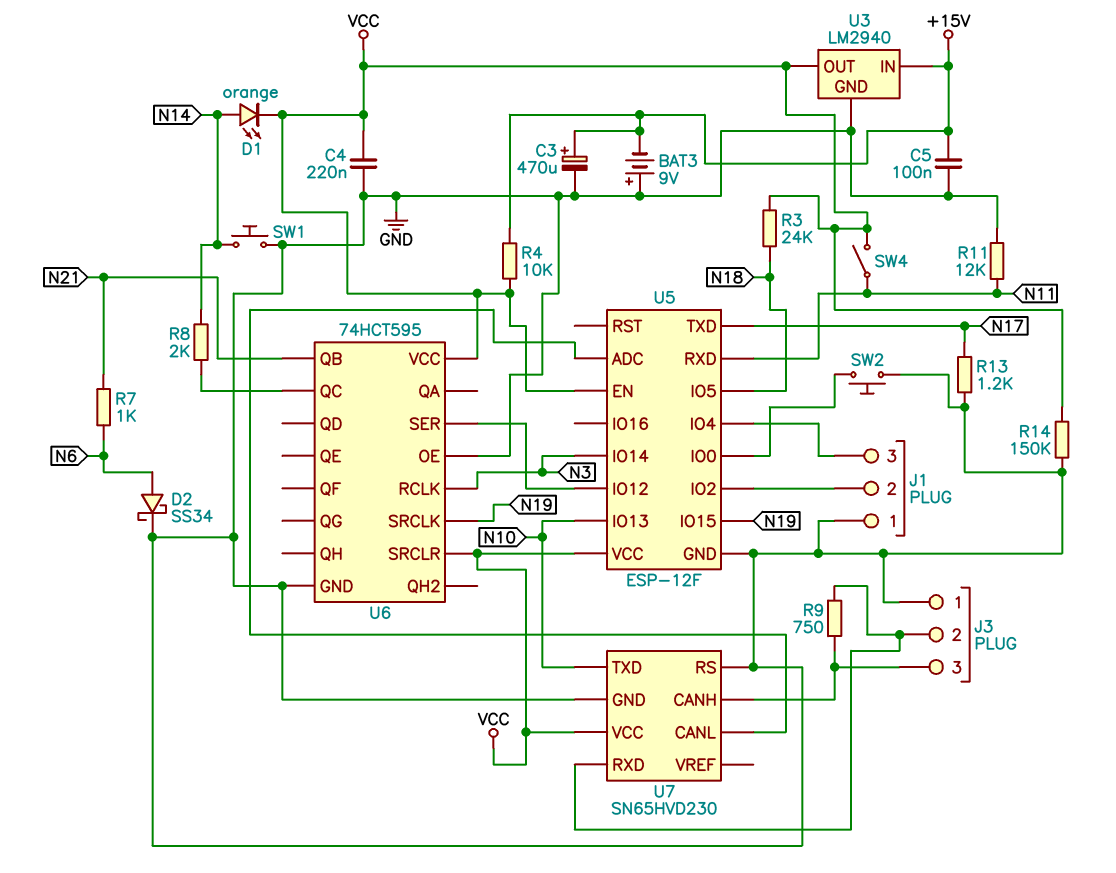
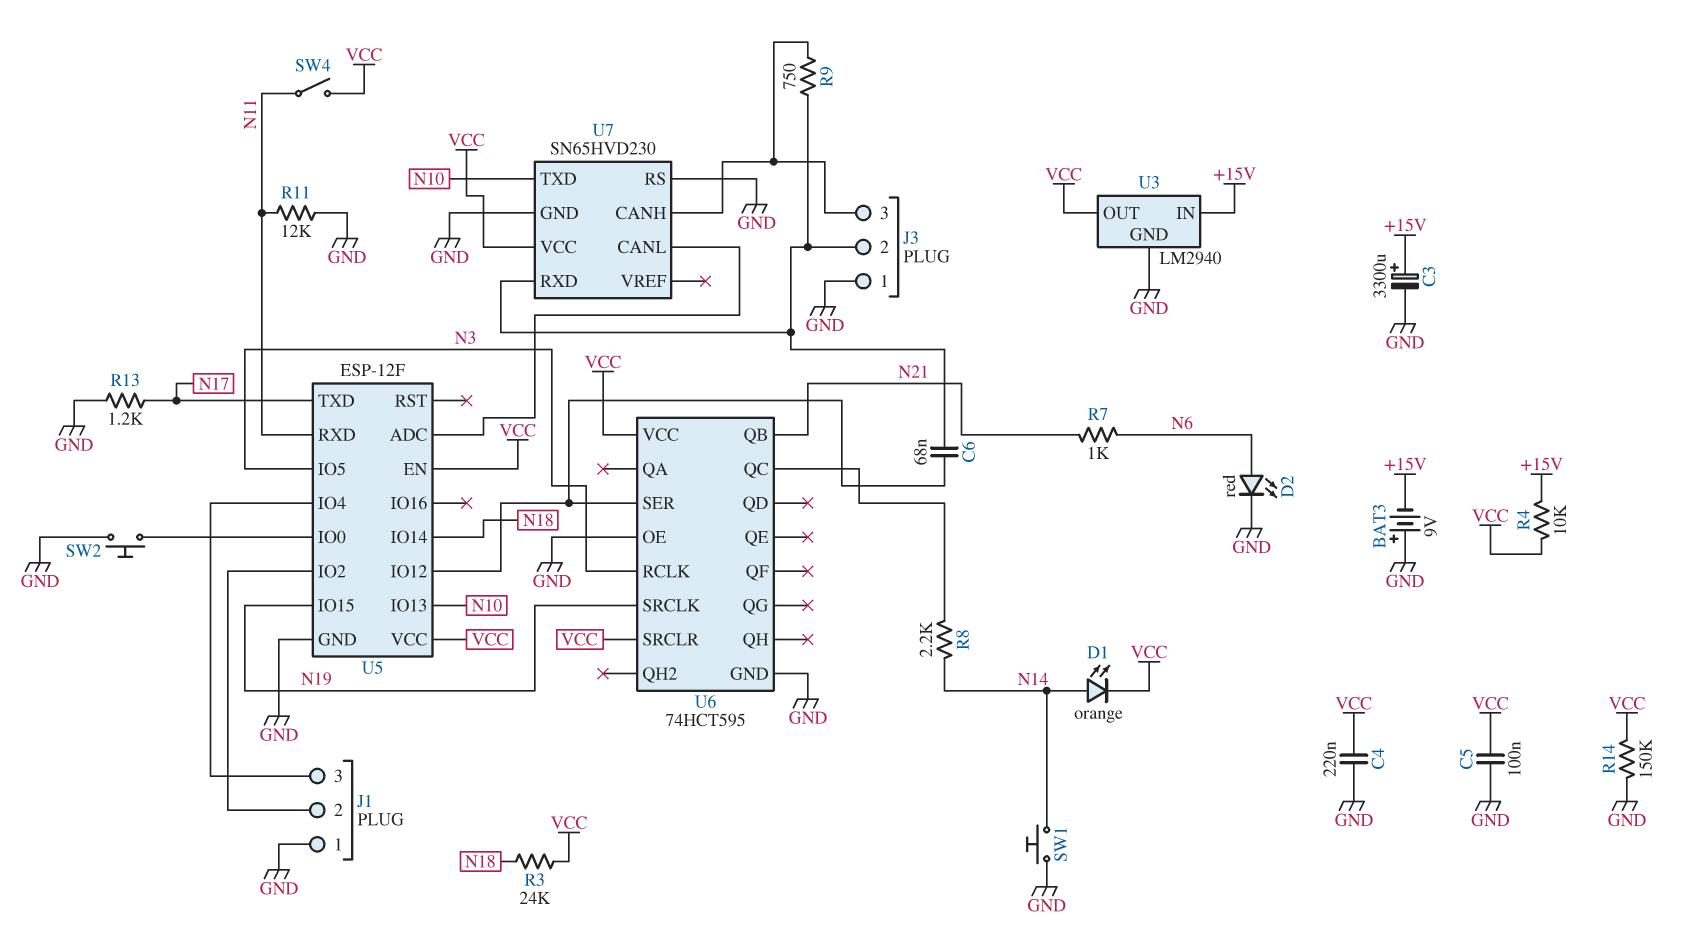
C3: 470uF (plus +15V, minus GND) -> 3300uF (plus +15V, minus GND)
C5: 100nF (+15V, GND) -> 100nF (GND, VCC)
C6: none -> 68nF (J3/2, U5/IO12)
D2: schottky SS34 (A N6, K GND) -> LED red (A N6, K GND)
R8: 2k (N14, U6/QC) -> 2.2k (N14, U6/QC)
U5 pin IO5: N18 -> N3
U5 pin IO14: N3 -> N18

